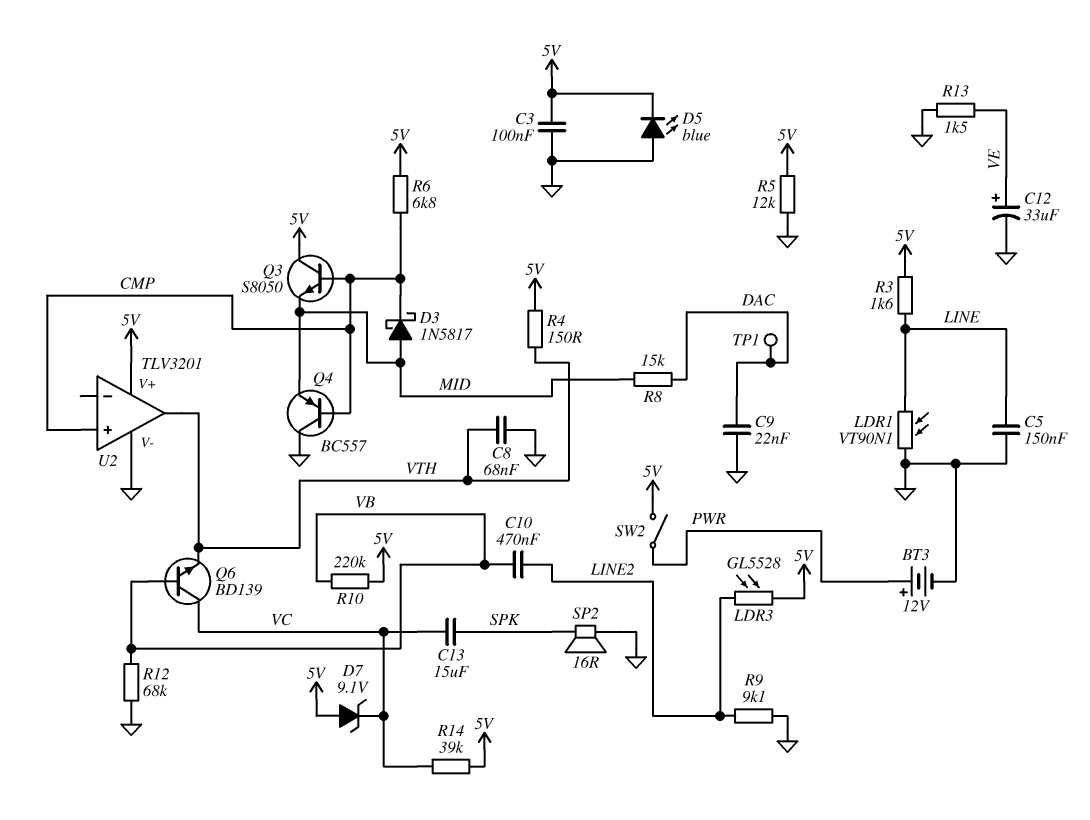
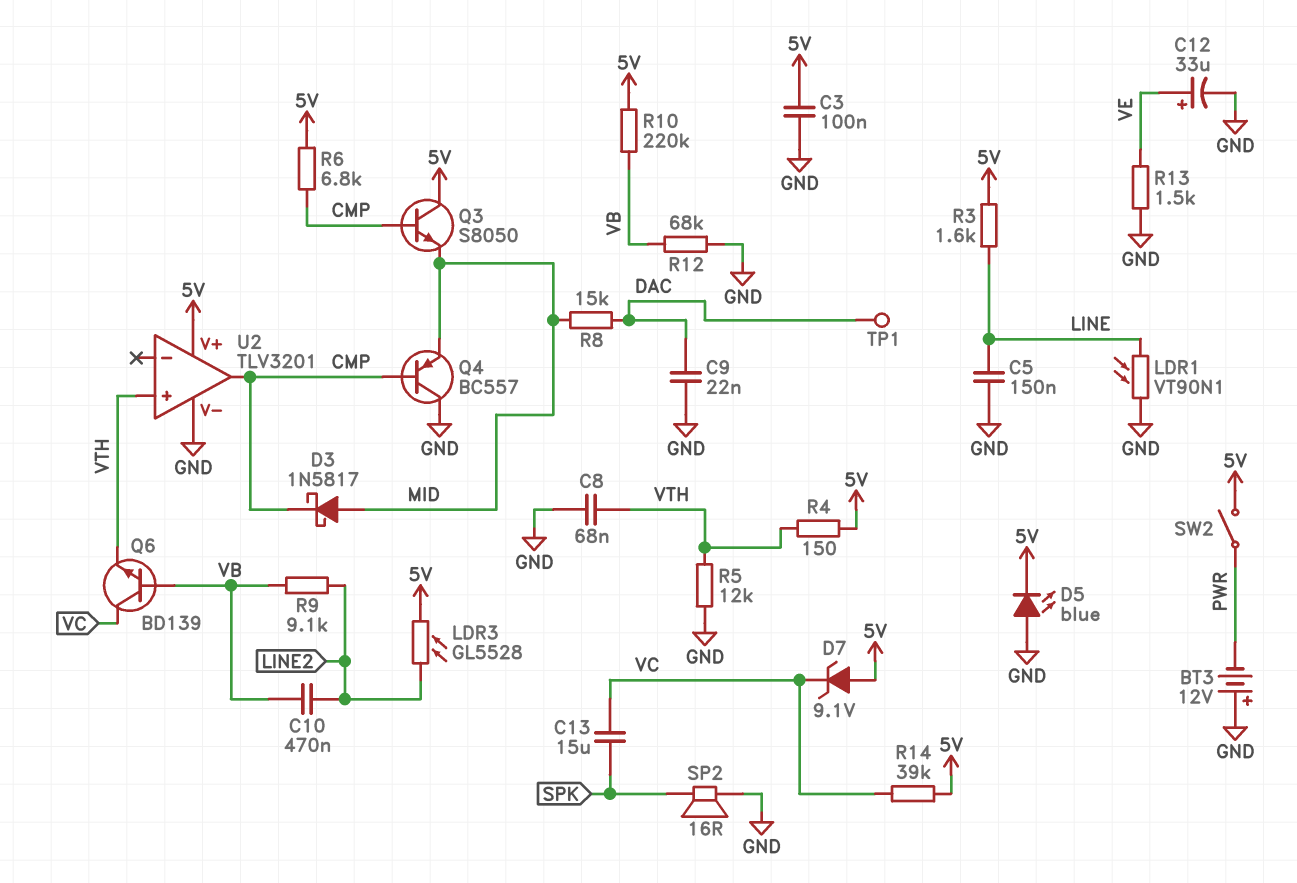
BT3: 12V (plus PWR, minus GND) -> 12V (plus GND, minus PWR)
R5: 12k (5V, GND) -> 12k (GND, VTH)
R9: 9.1k (GND, LINE2) -> 9.1k (LINE2, VB)
U2 pin in+: CMP -> VTH
U2 pin out: VTH -> CMP

